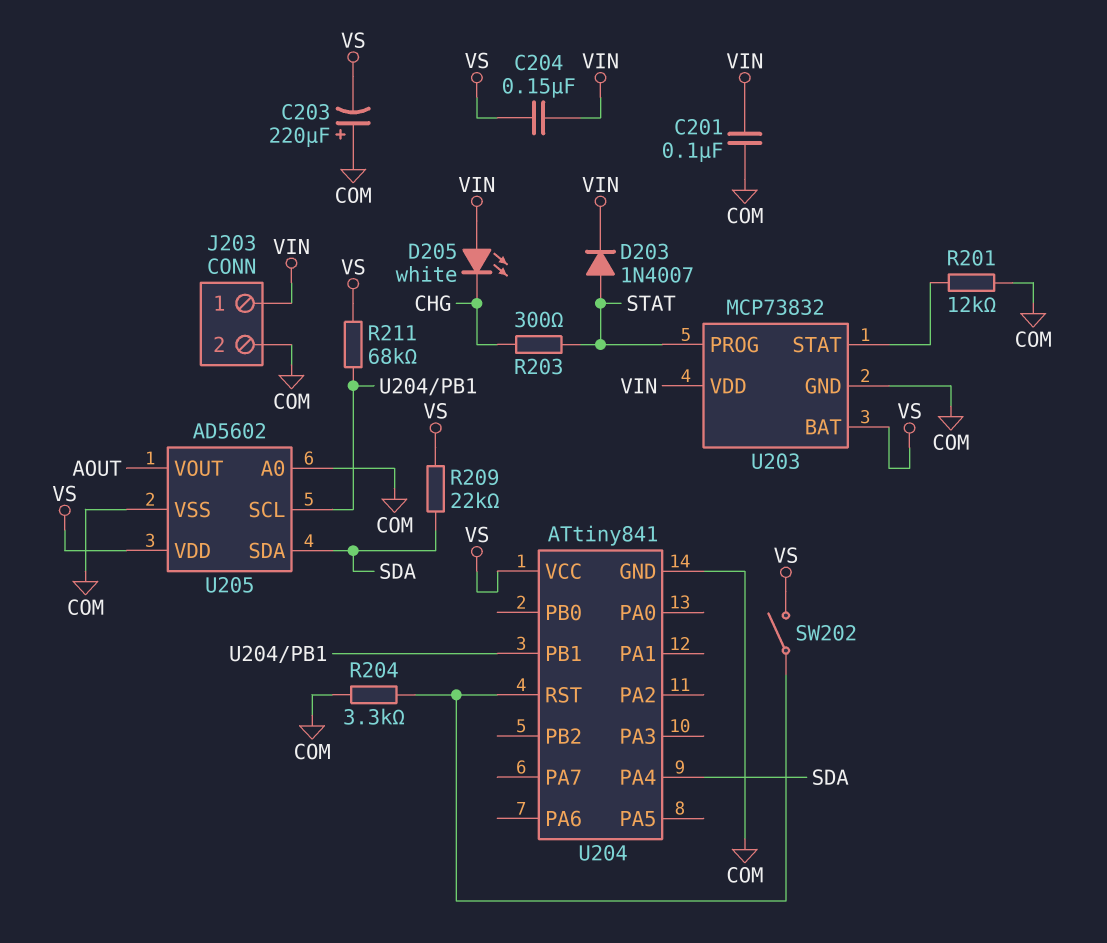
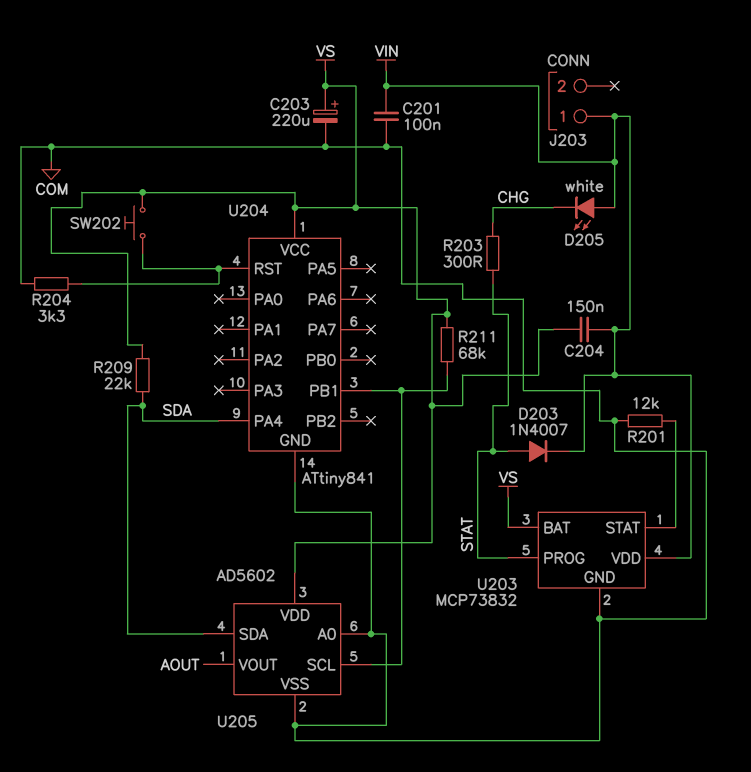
C203: 220uF (plus COM, minus VS) -> 220uF (plus VS, minus COM)
J203 pin 2: COM -> none
SW202: switch (U204/RST, VS) -> button (U204/RST, VS)

